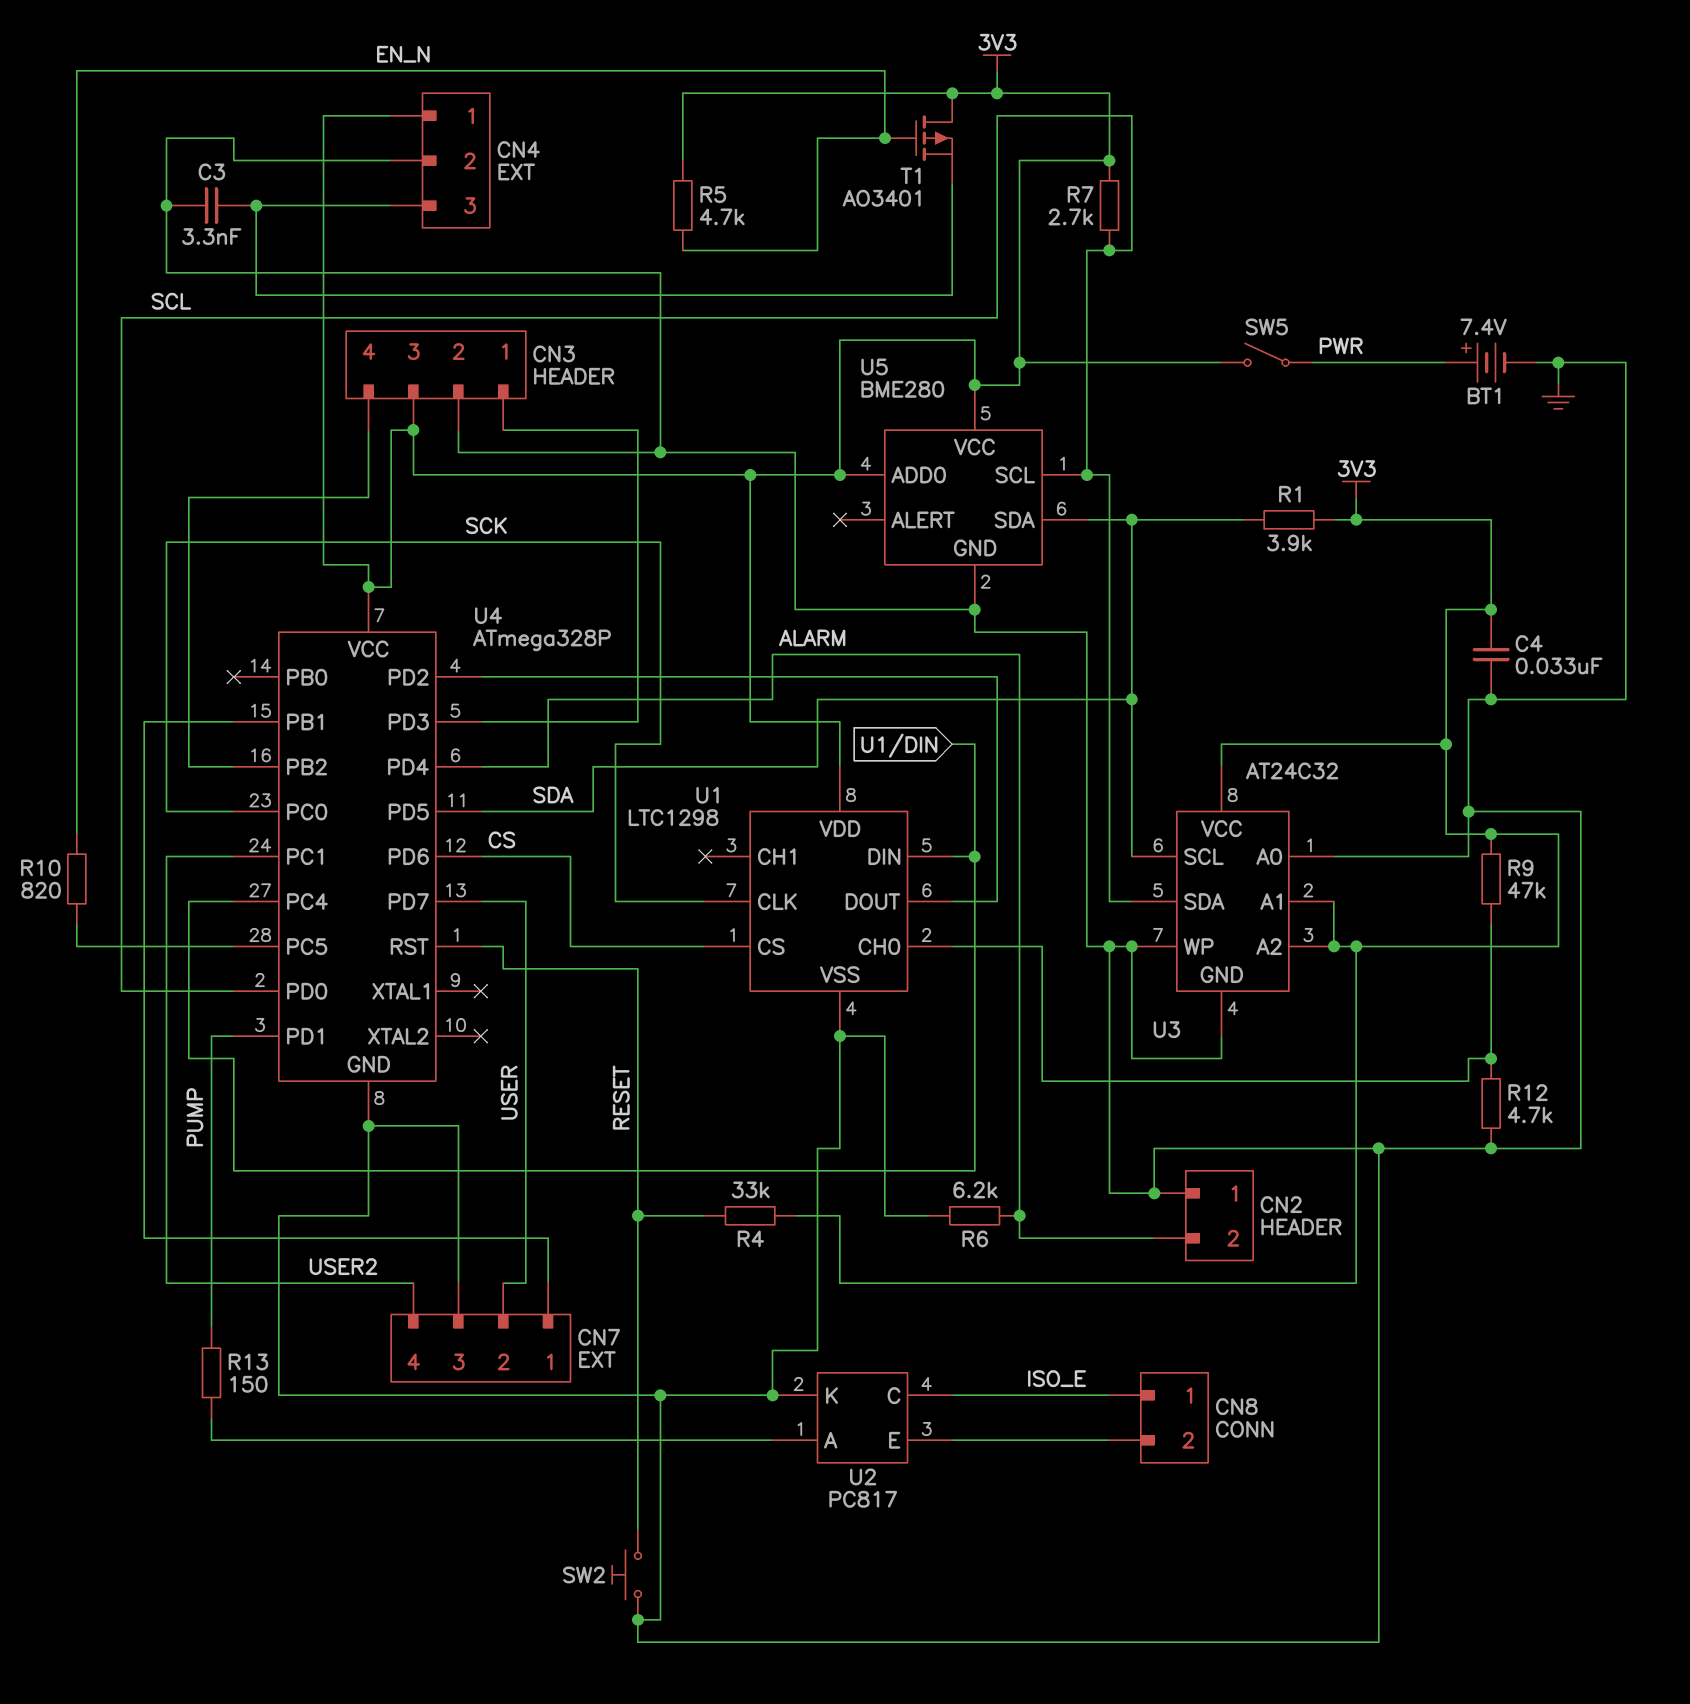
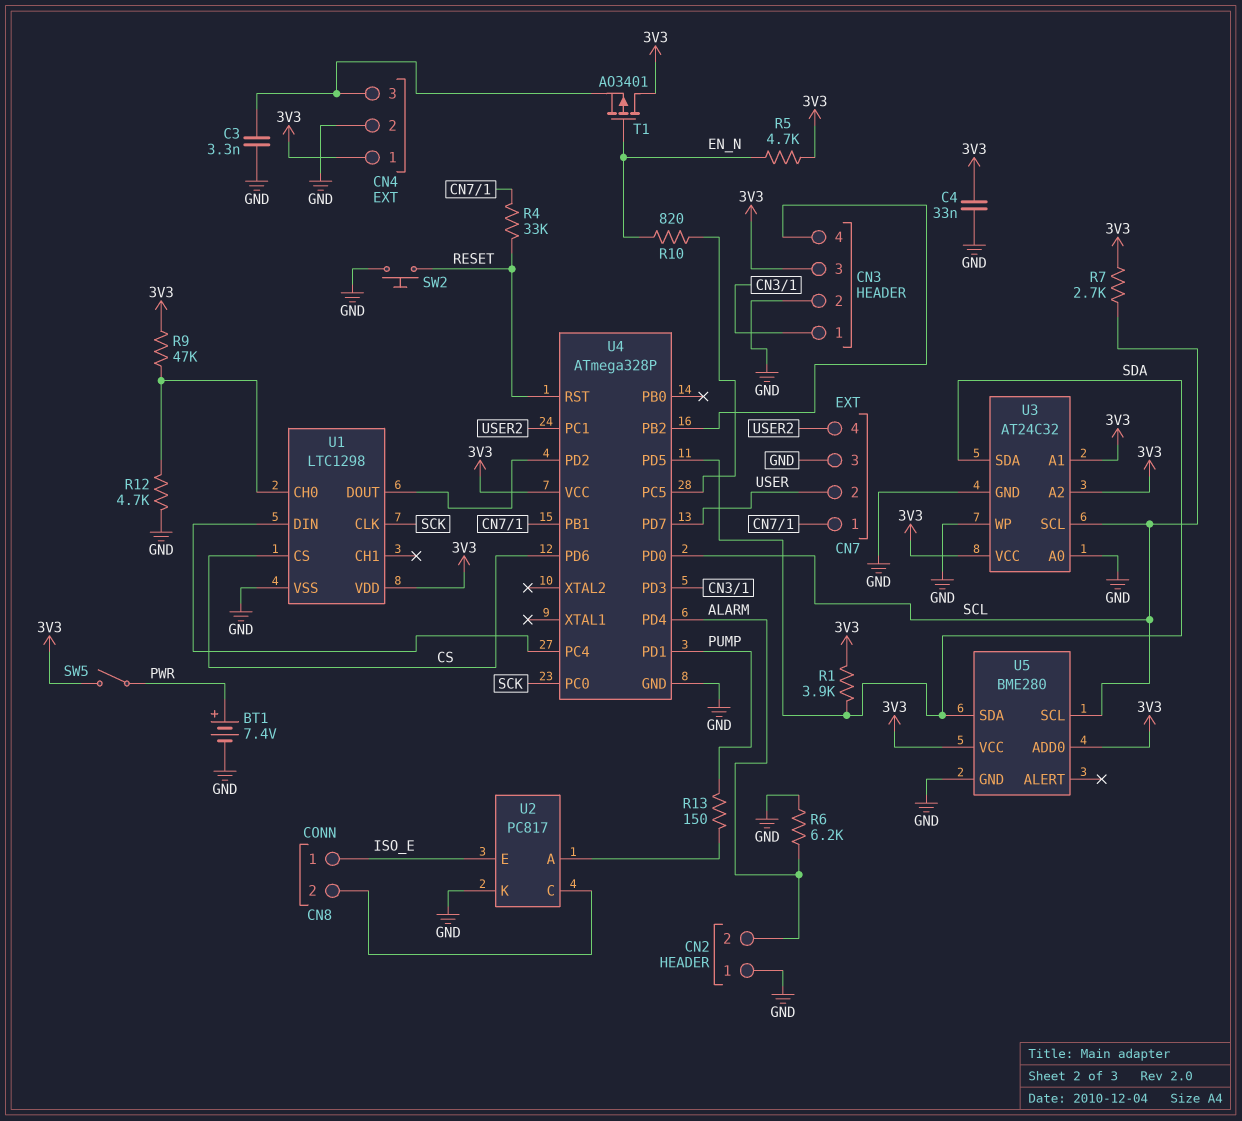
R4: 33k (3V3, RESET) -> 33k (CN7/1, RESET)
U2 pin C: ISO_E -> CN8/2
U2 pin E: CN8/2 -> ISO_E
U3 pin SCL: SDA -> SCL
U3 pin SDA: SCL -> SDA

